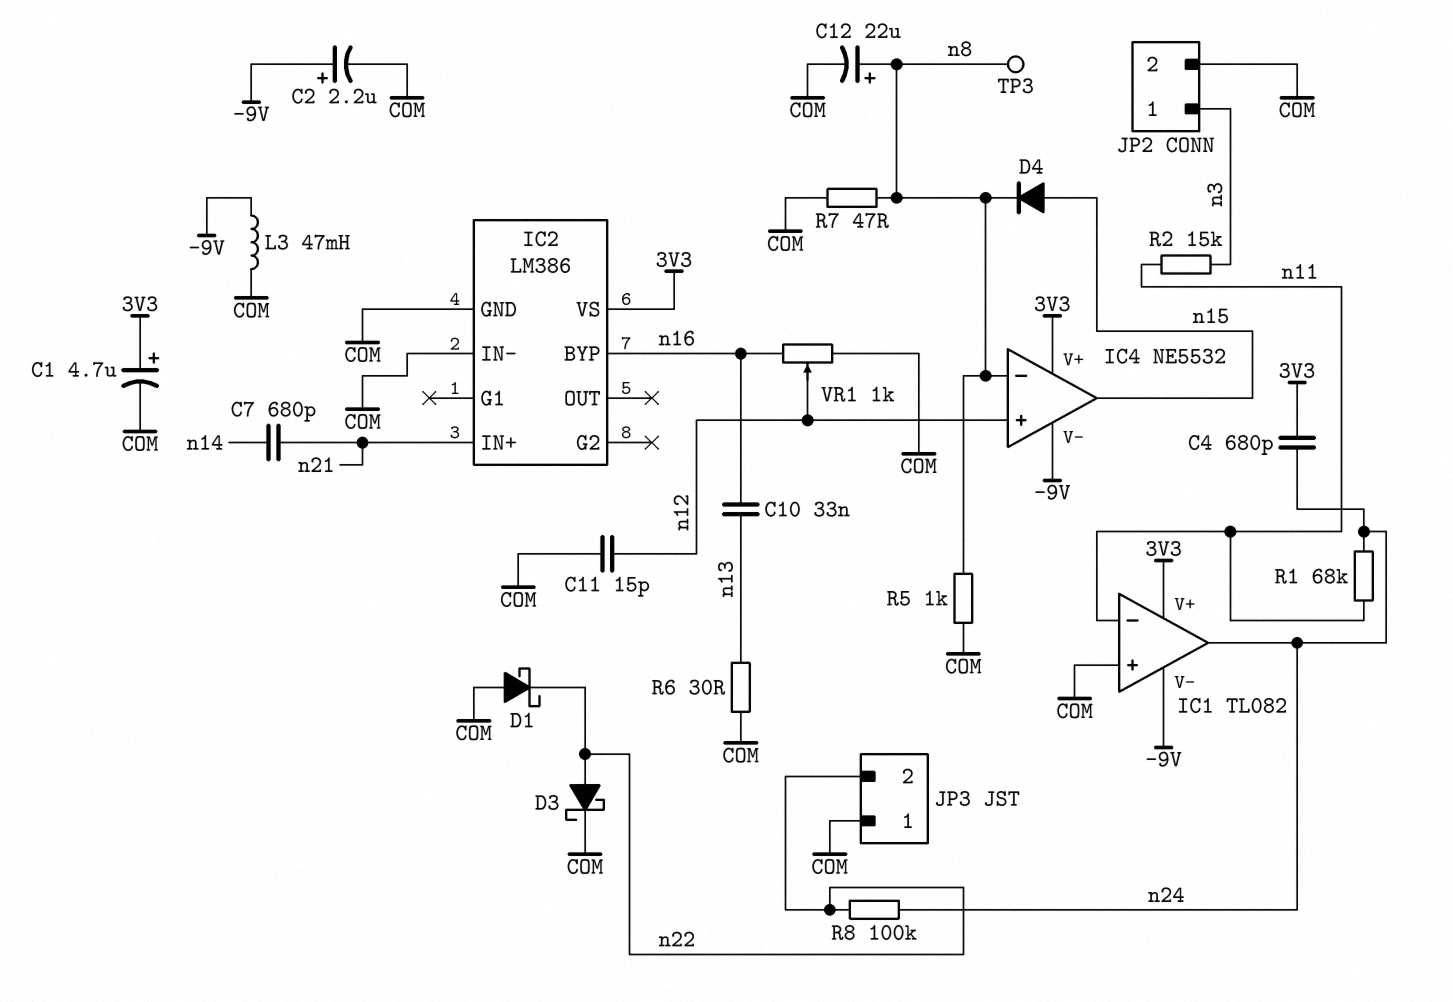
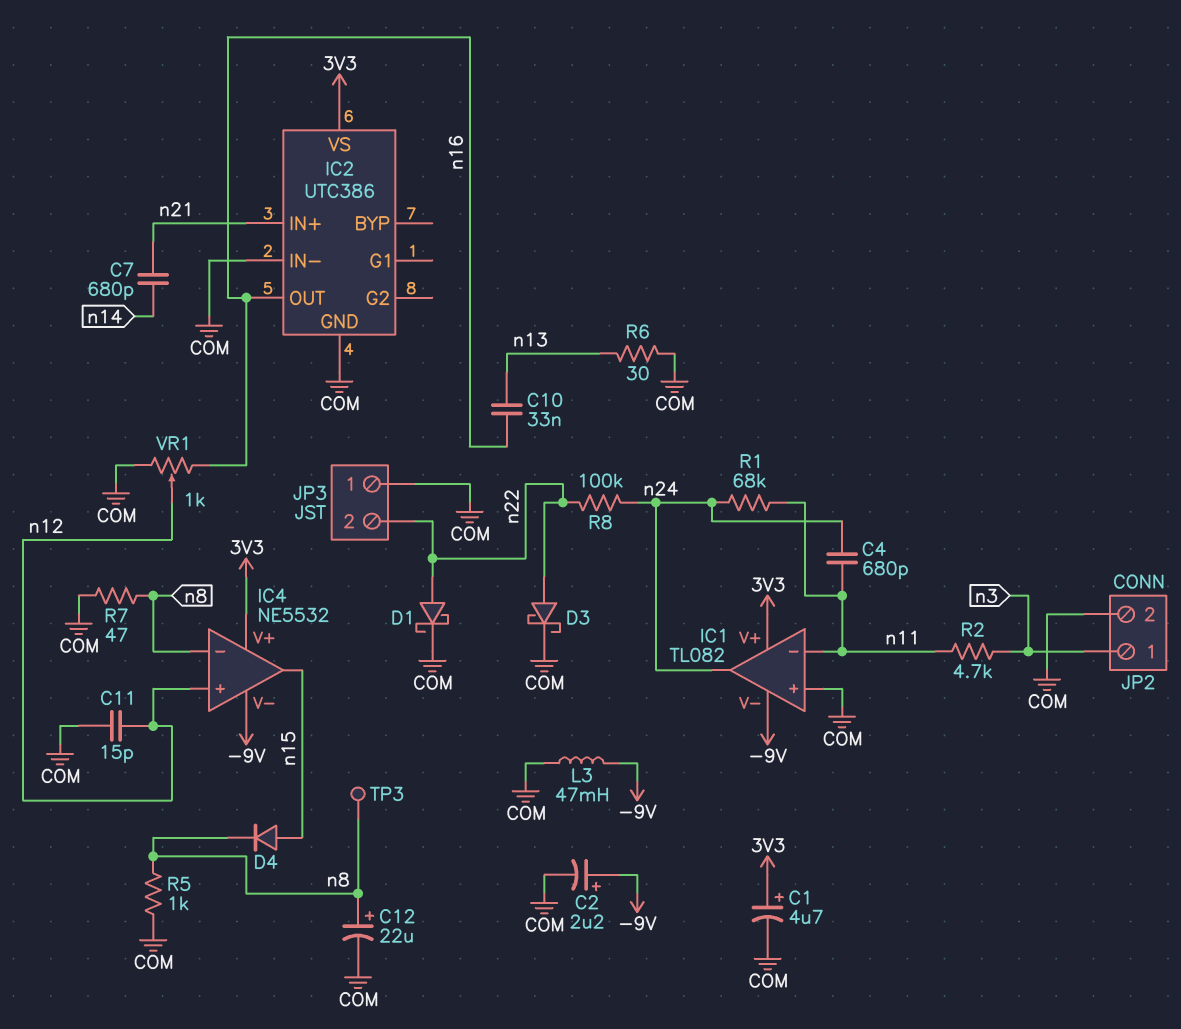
C4: 680pF (3V3, n24) -> 680pF (n11, n24)
D1: schottky (A COM, K n22) -> schottky (A n22, K COM)
IC2: LM386 -> UTC386
IC2 pin BYP: n16 -> none
IC2 pin OUT: none -> n16
R2: 15k (n3, n11) -> 4.7k (n3, n11)

